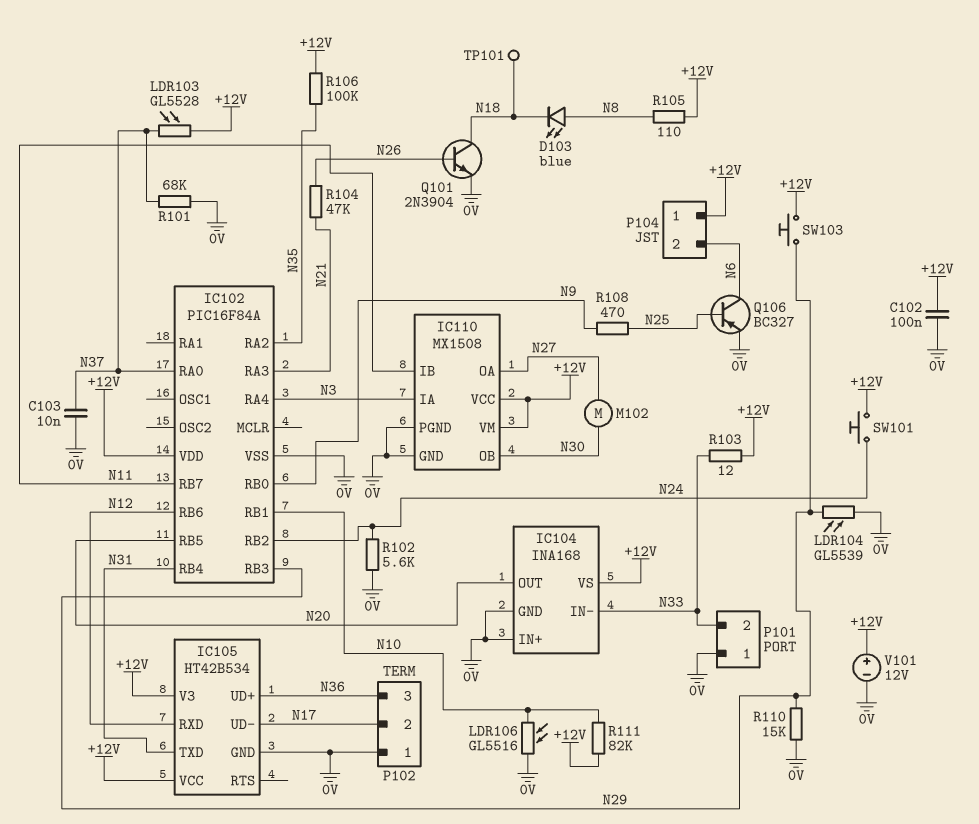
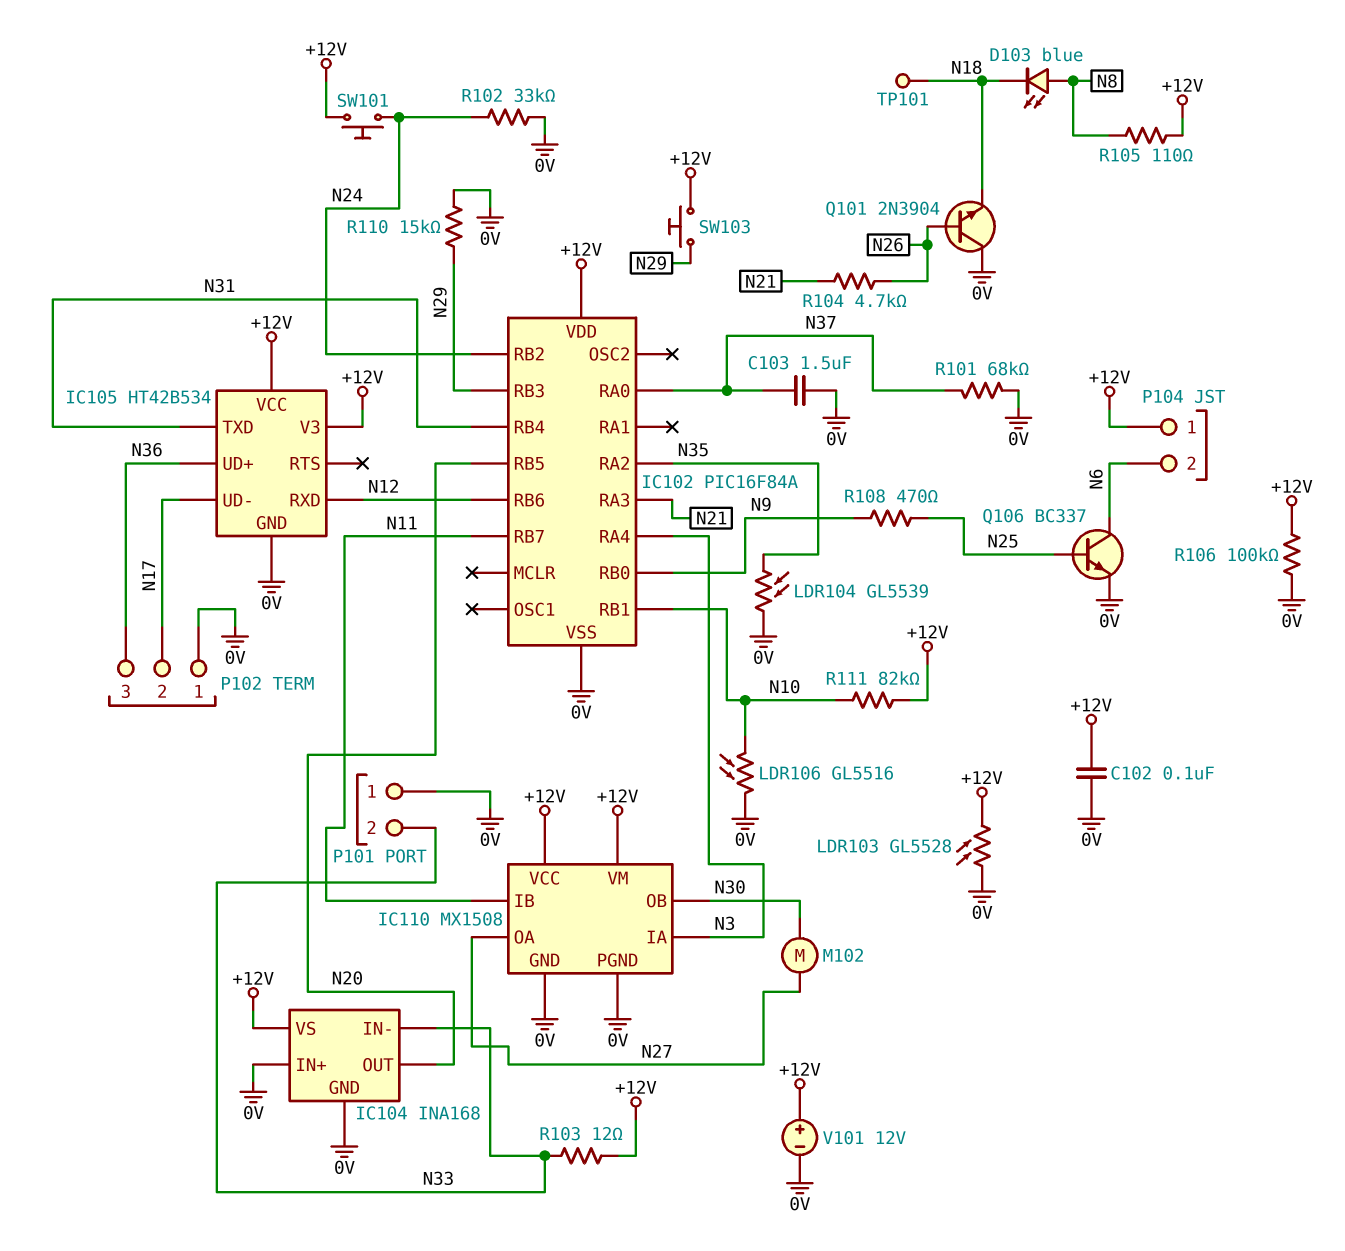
C103: 10nF (0V, N37) -> 1.5uF (0V, N37)
LDR103: GL5528 (+12V, N37) -> GL5528 (+12V, 0V)
LDR104: GL5539 (0V, N29) -> GL5539 (0V, N35)
Q101: NPN 2N3904 (B N26, C N18, E 0V) -> NPN 2N3904 (B N26, C 0V, E N18)
Q106: PNP BC327 (B N25, C N6, E 0V) -> NPN BC337 (B N25, C N6, E 0V)
R102: 5.6k (0V, N24) -> 33k (0V, N24)
R104: 47k (N21, N26) -> 4.7k (N21, N26)
R106: 100k (+12V, N35) -> 100k (+12V, 0V)

